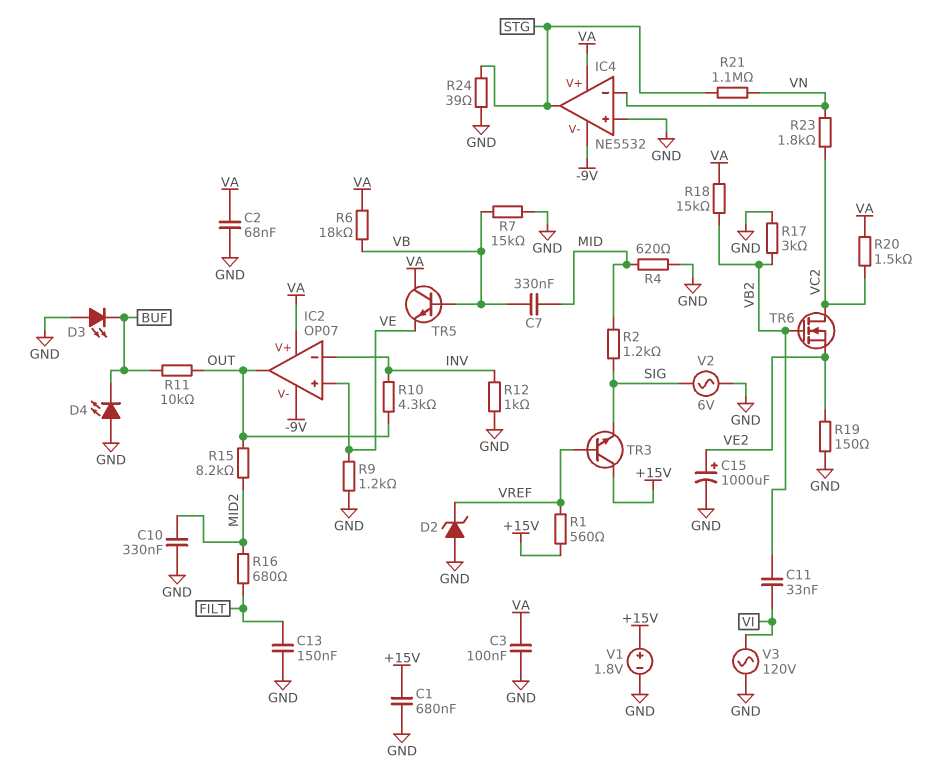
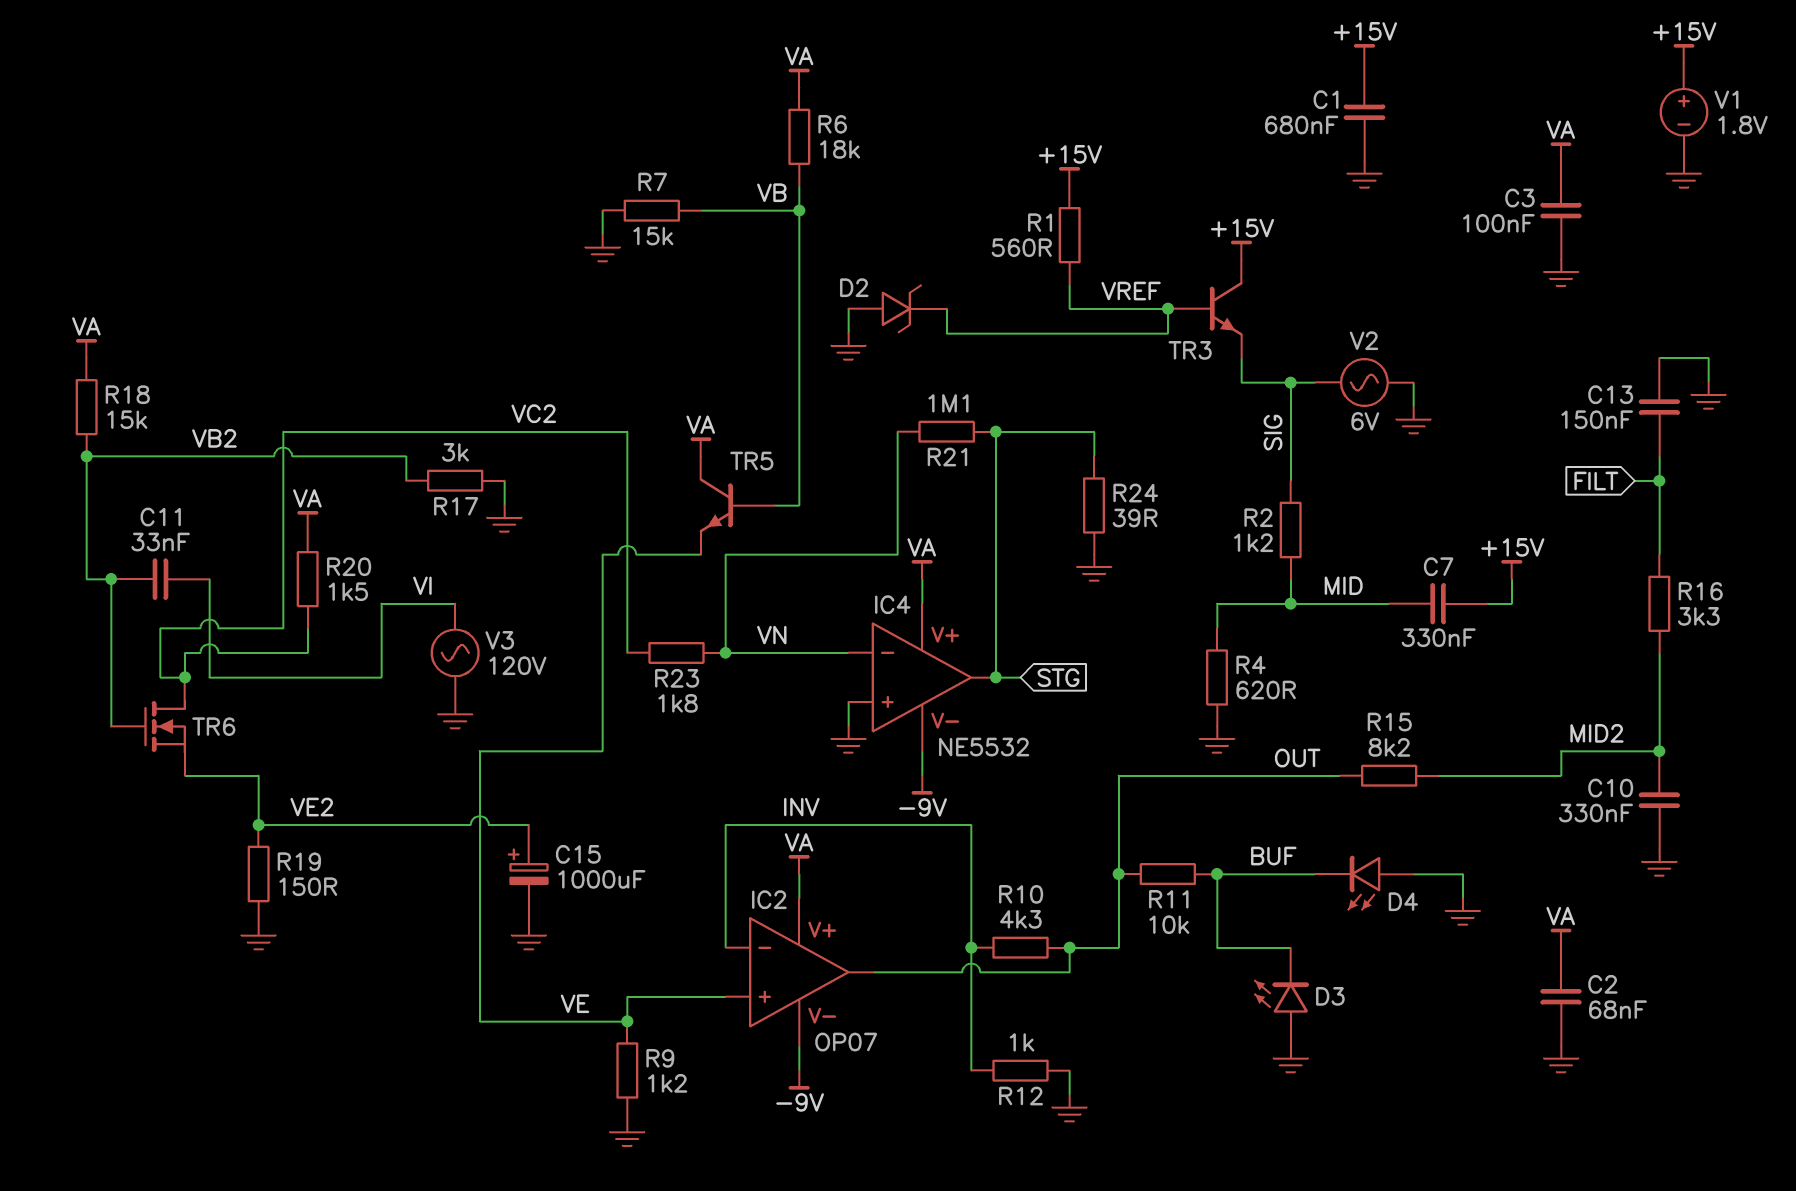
C7: 330nF (MID, VB) -> 330nF (+15V, MID)
R16: 680 (FILT, MID2) -> 3.3k (FILT, MID2)

